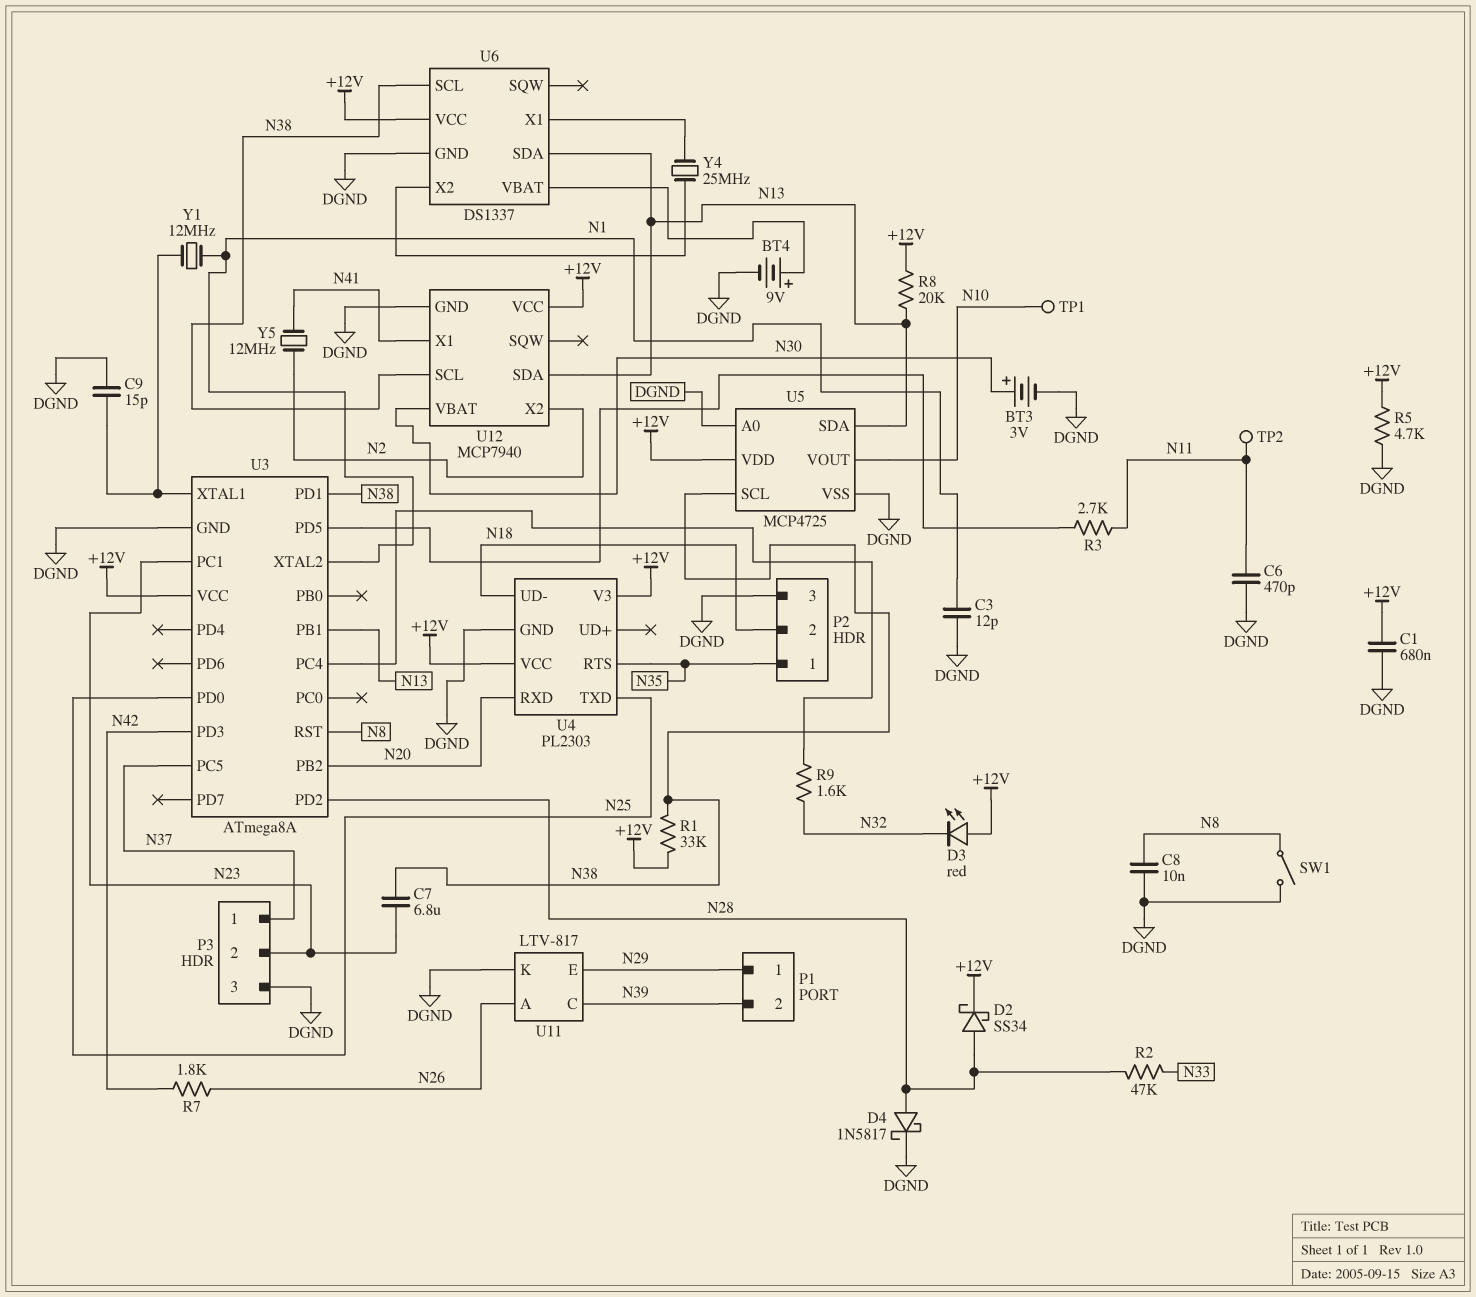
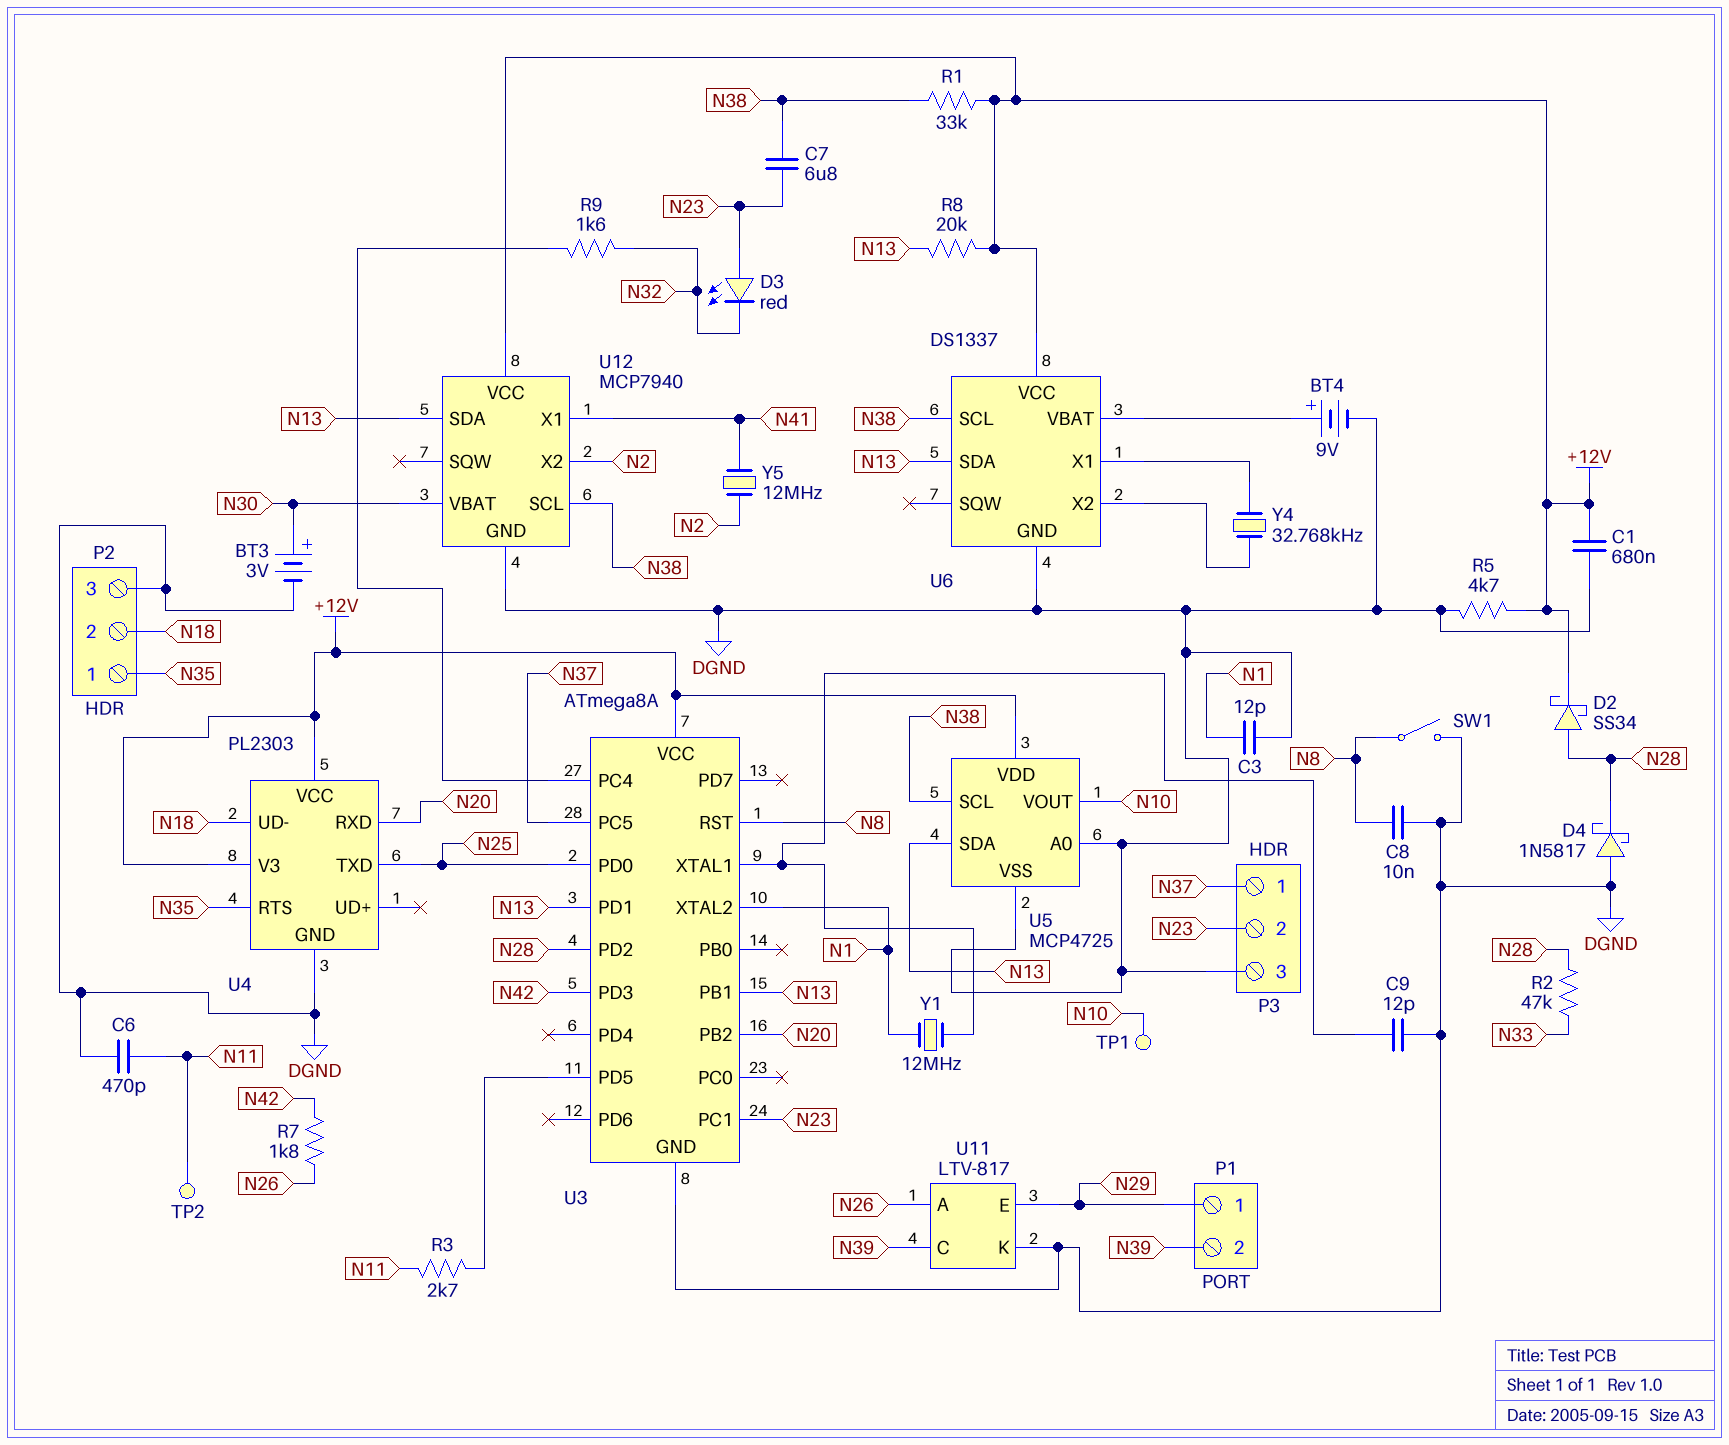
C9: 15pF (DGND, U3/XTAL1) -> 12pF (DGND, U3/XTAL1)
D3: LED red (A +12V, K N32) -> LED red (A N23, K N32)
D4: schottky 1N5817 (A N28, K DGND) -> schottky 1N5817 (A DGND, K N28)
U3 pin PD1: N38 -> N13
Y4: 25MHz (U6/X1, U6/X2) -> 32.768kHz (U6/X1, U6/X2)

